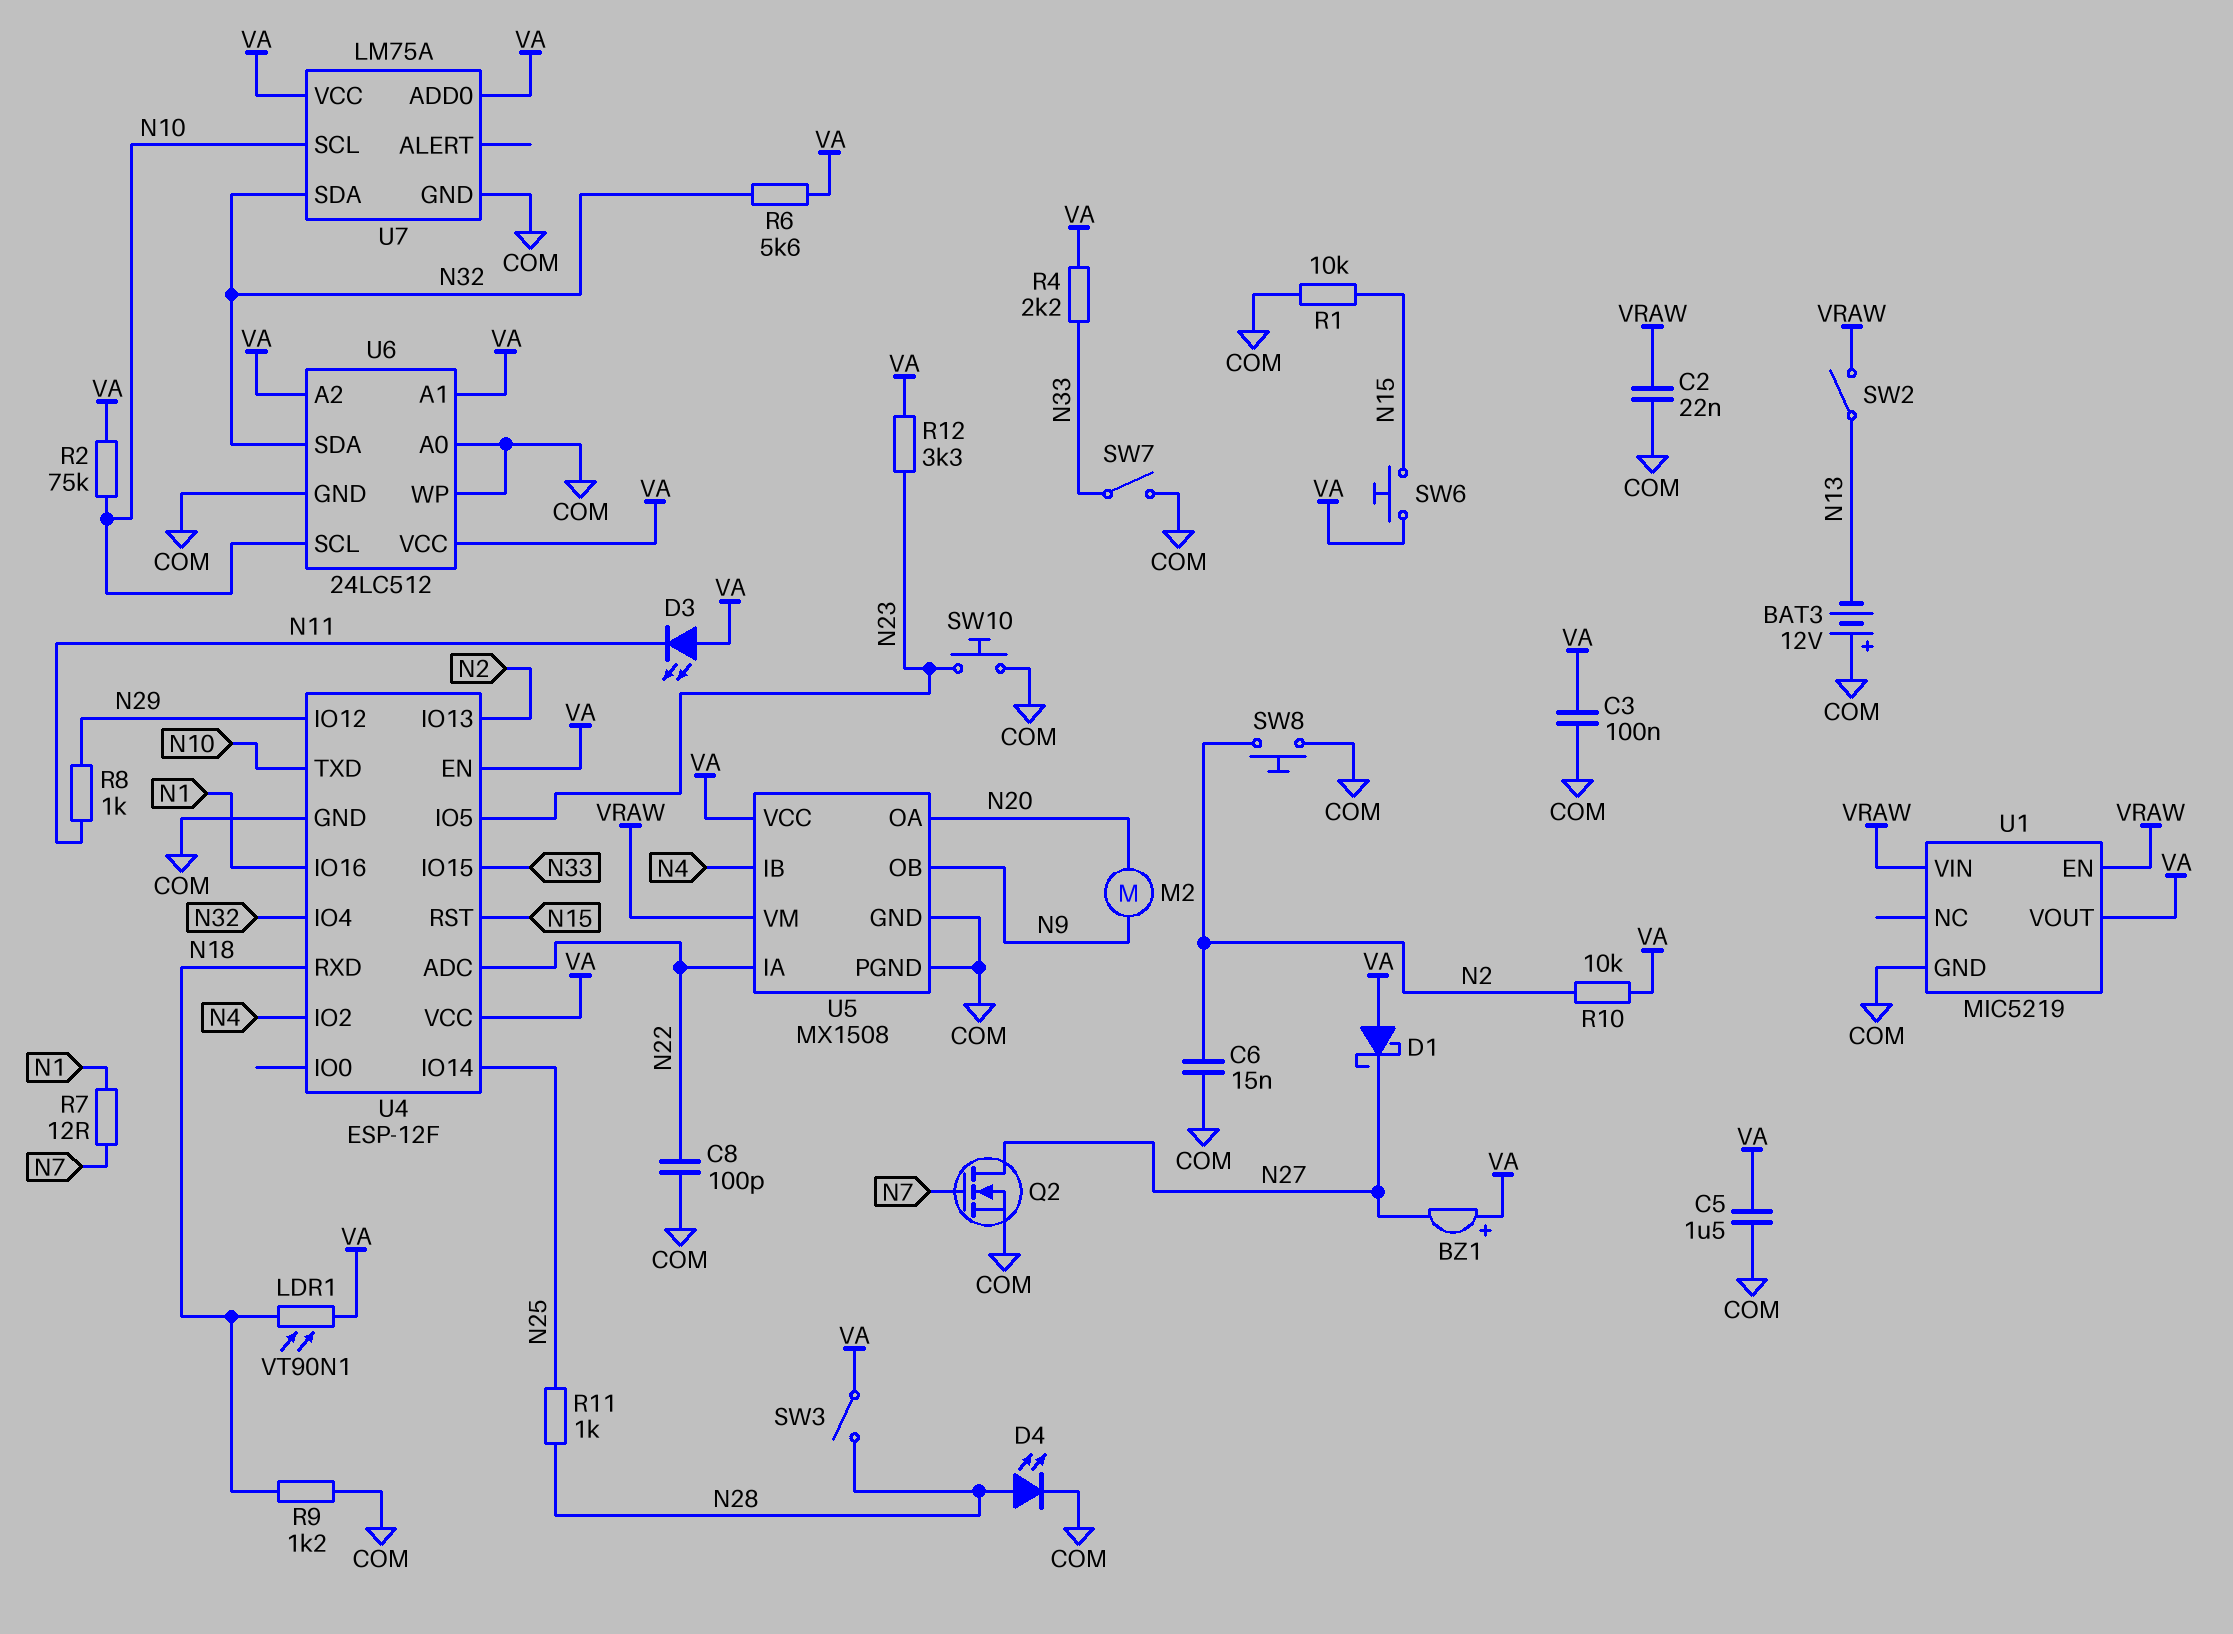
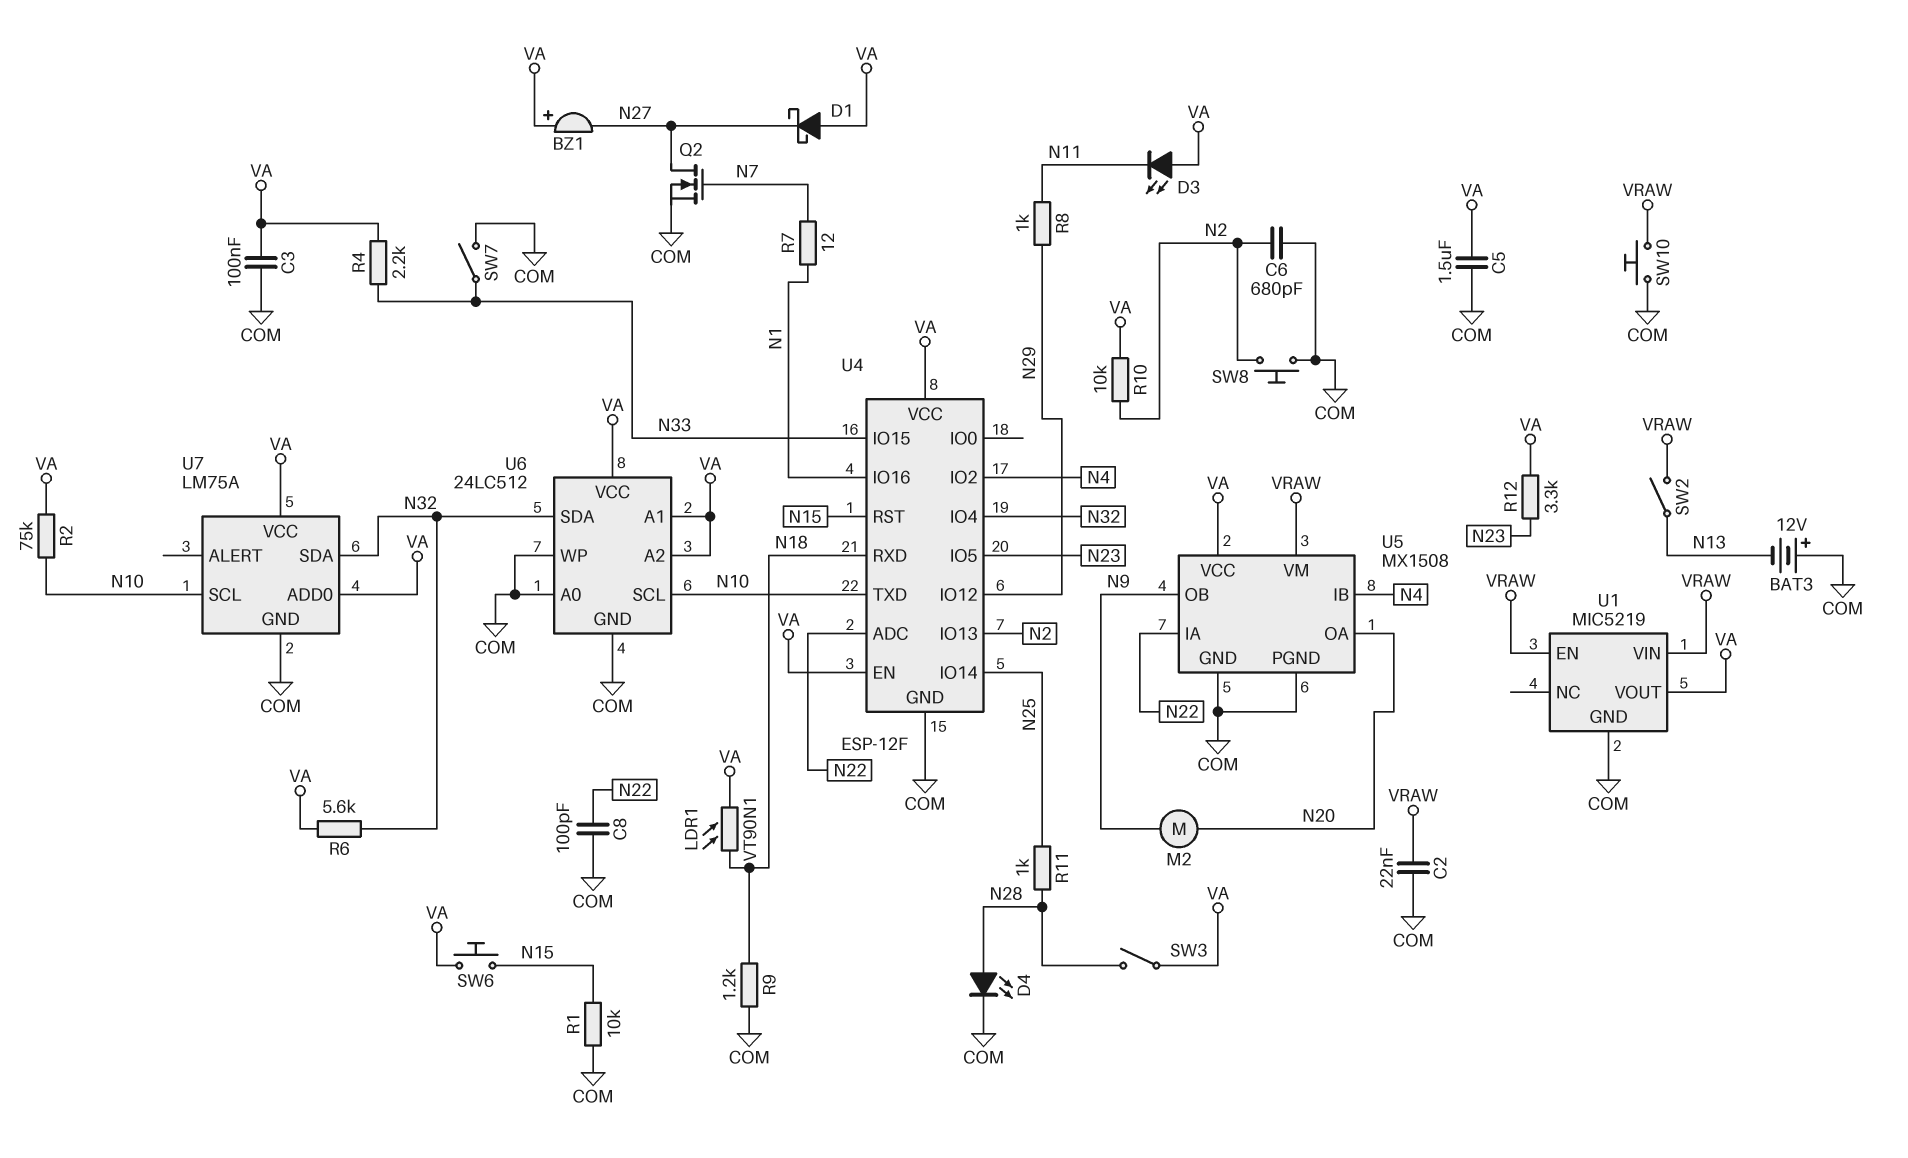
C6: 15nF (COM, N2) -> 680pF (COM, N2)
SW10: button (COM, N23) -> button (COM, VRAW)

